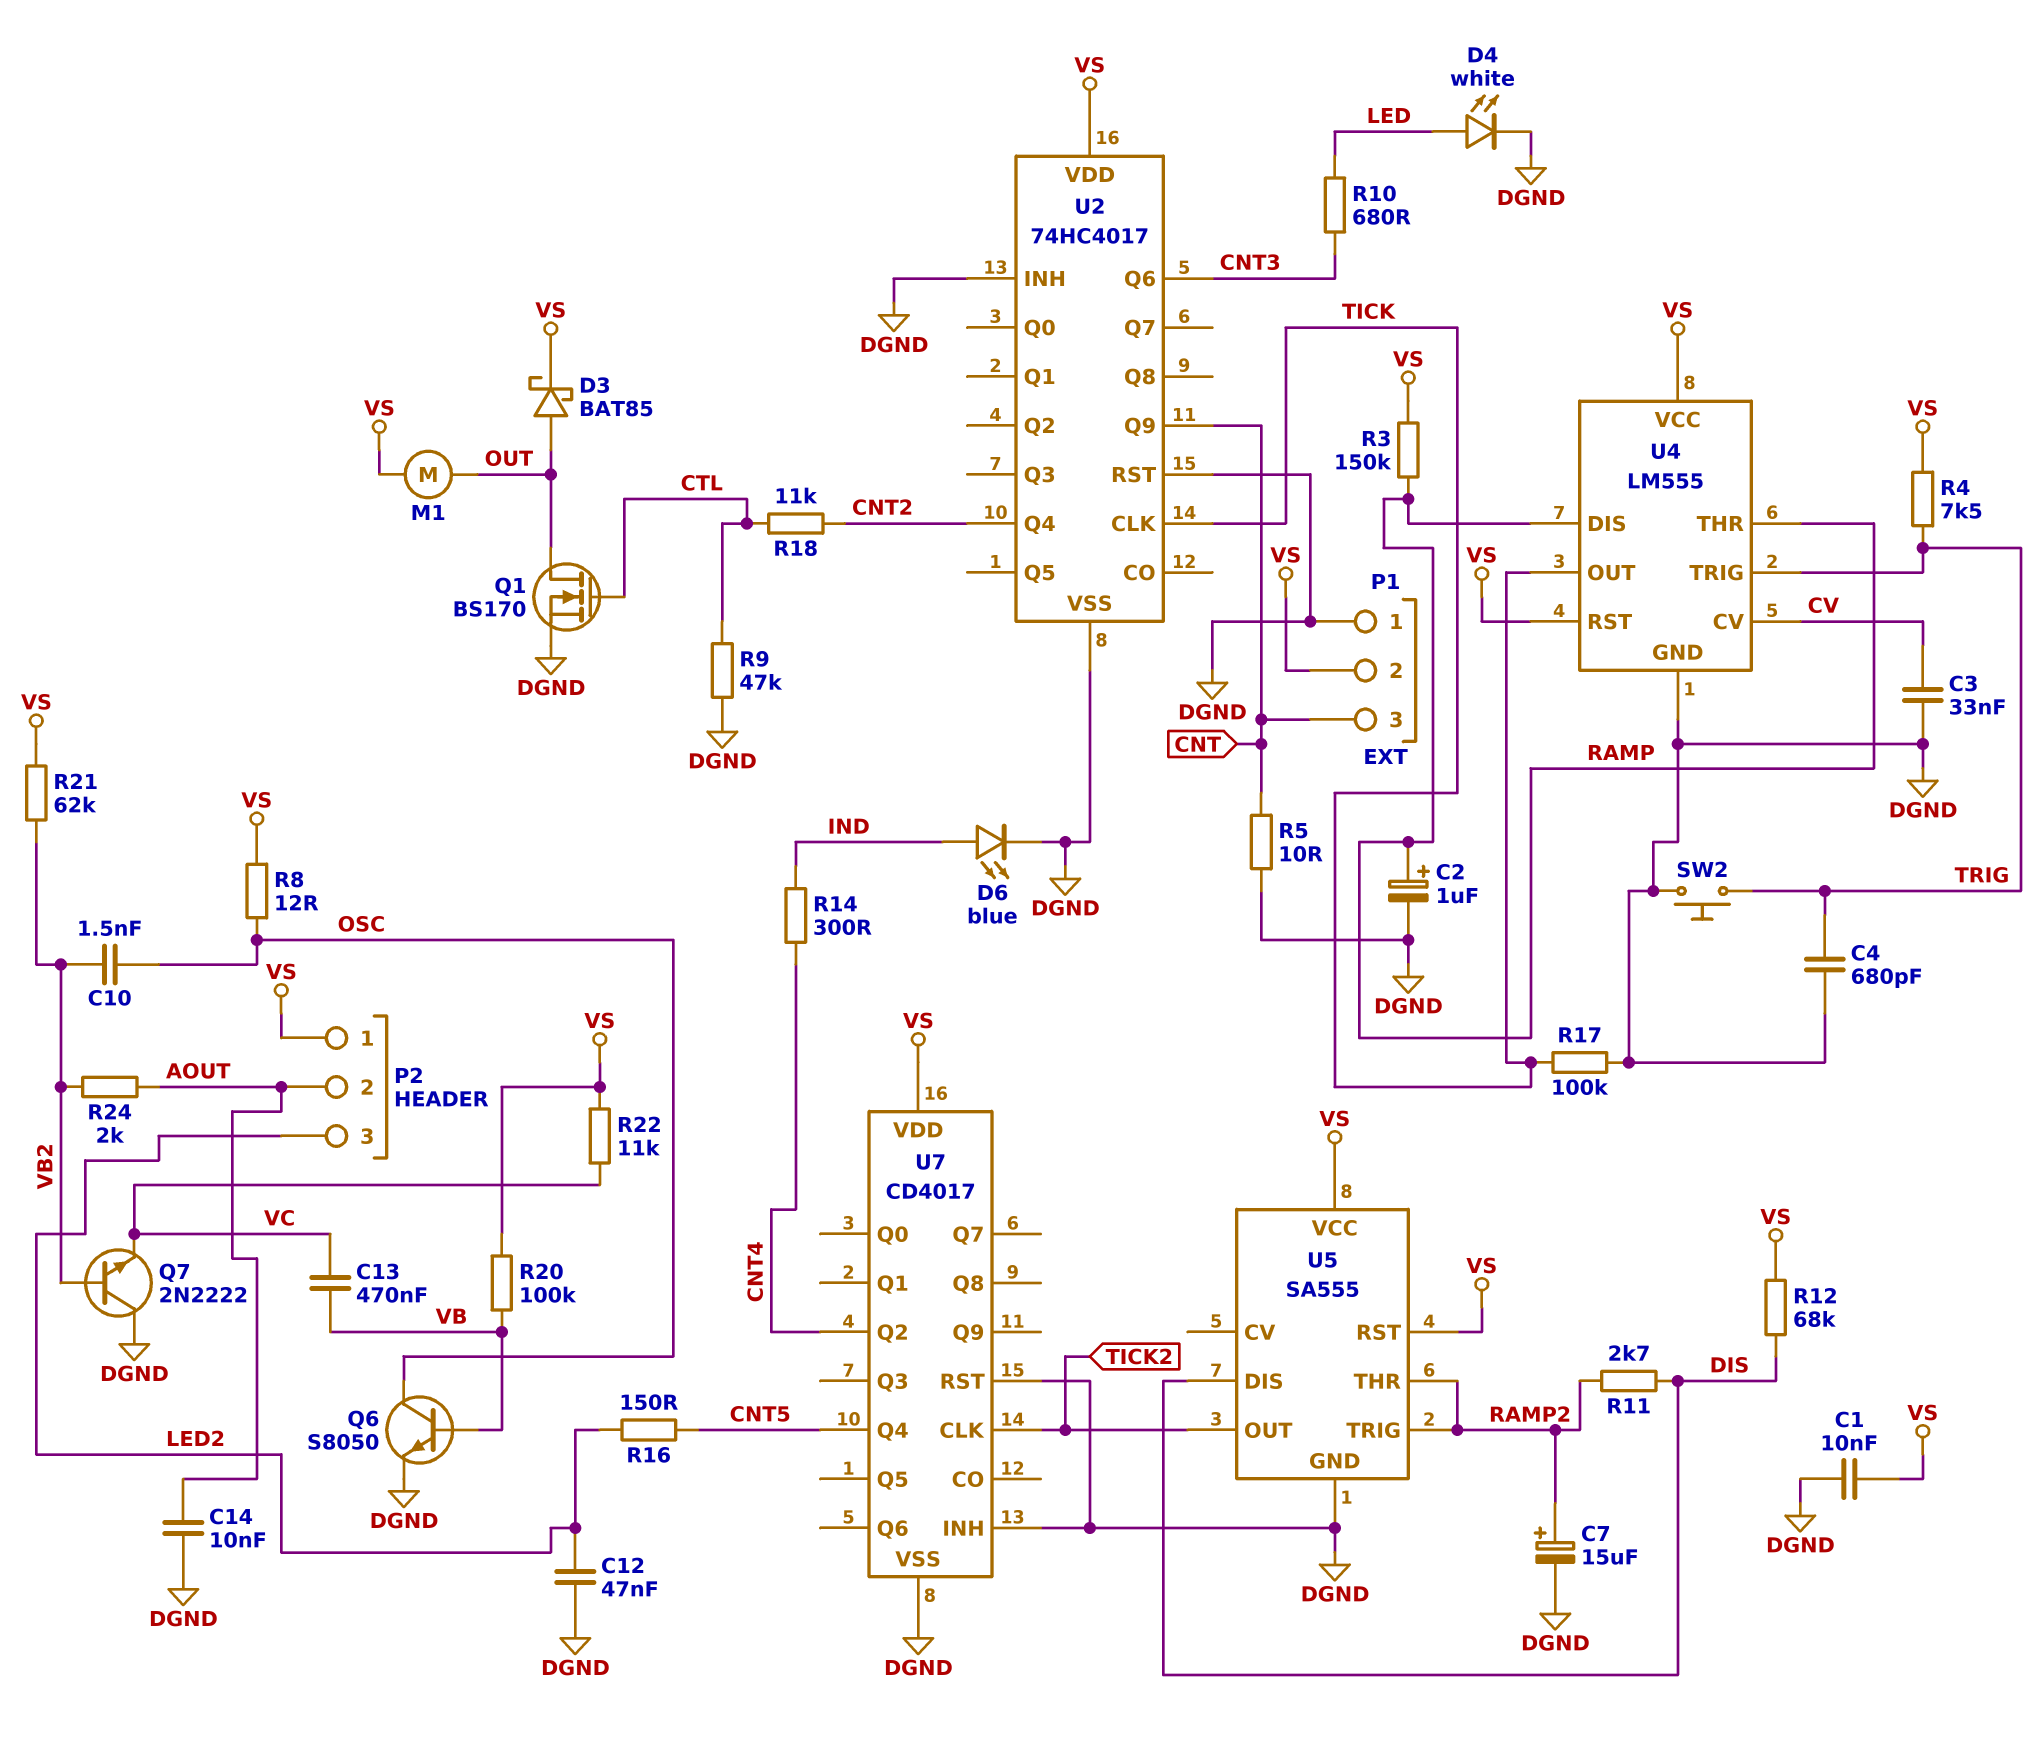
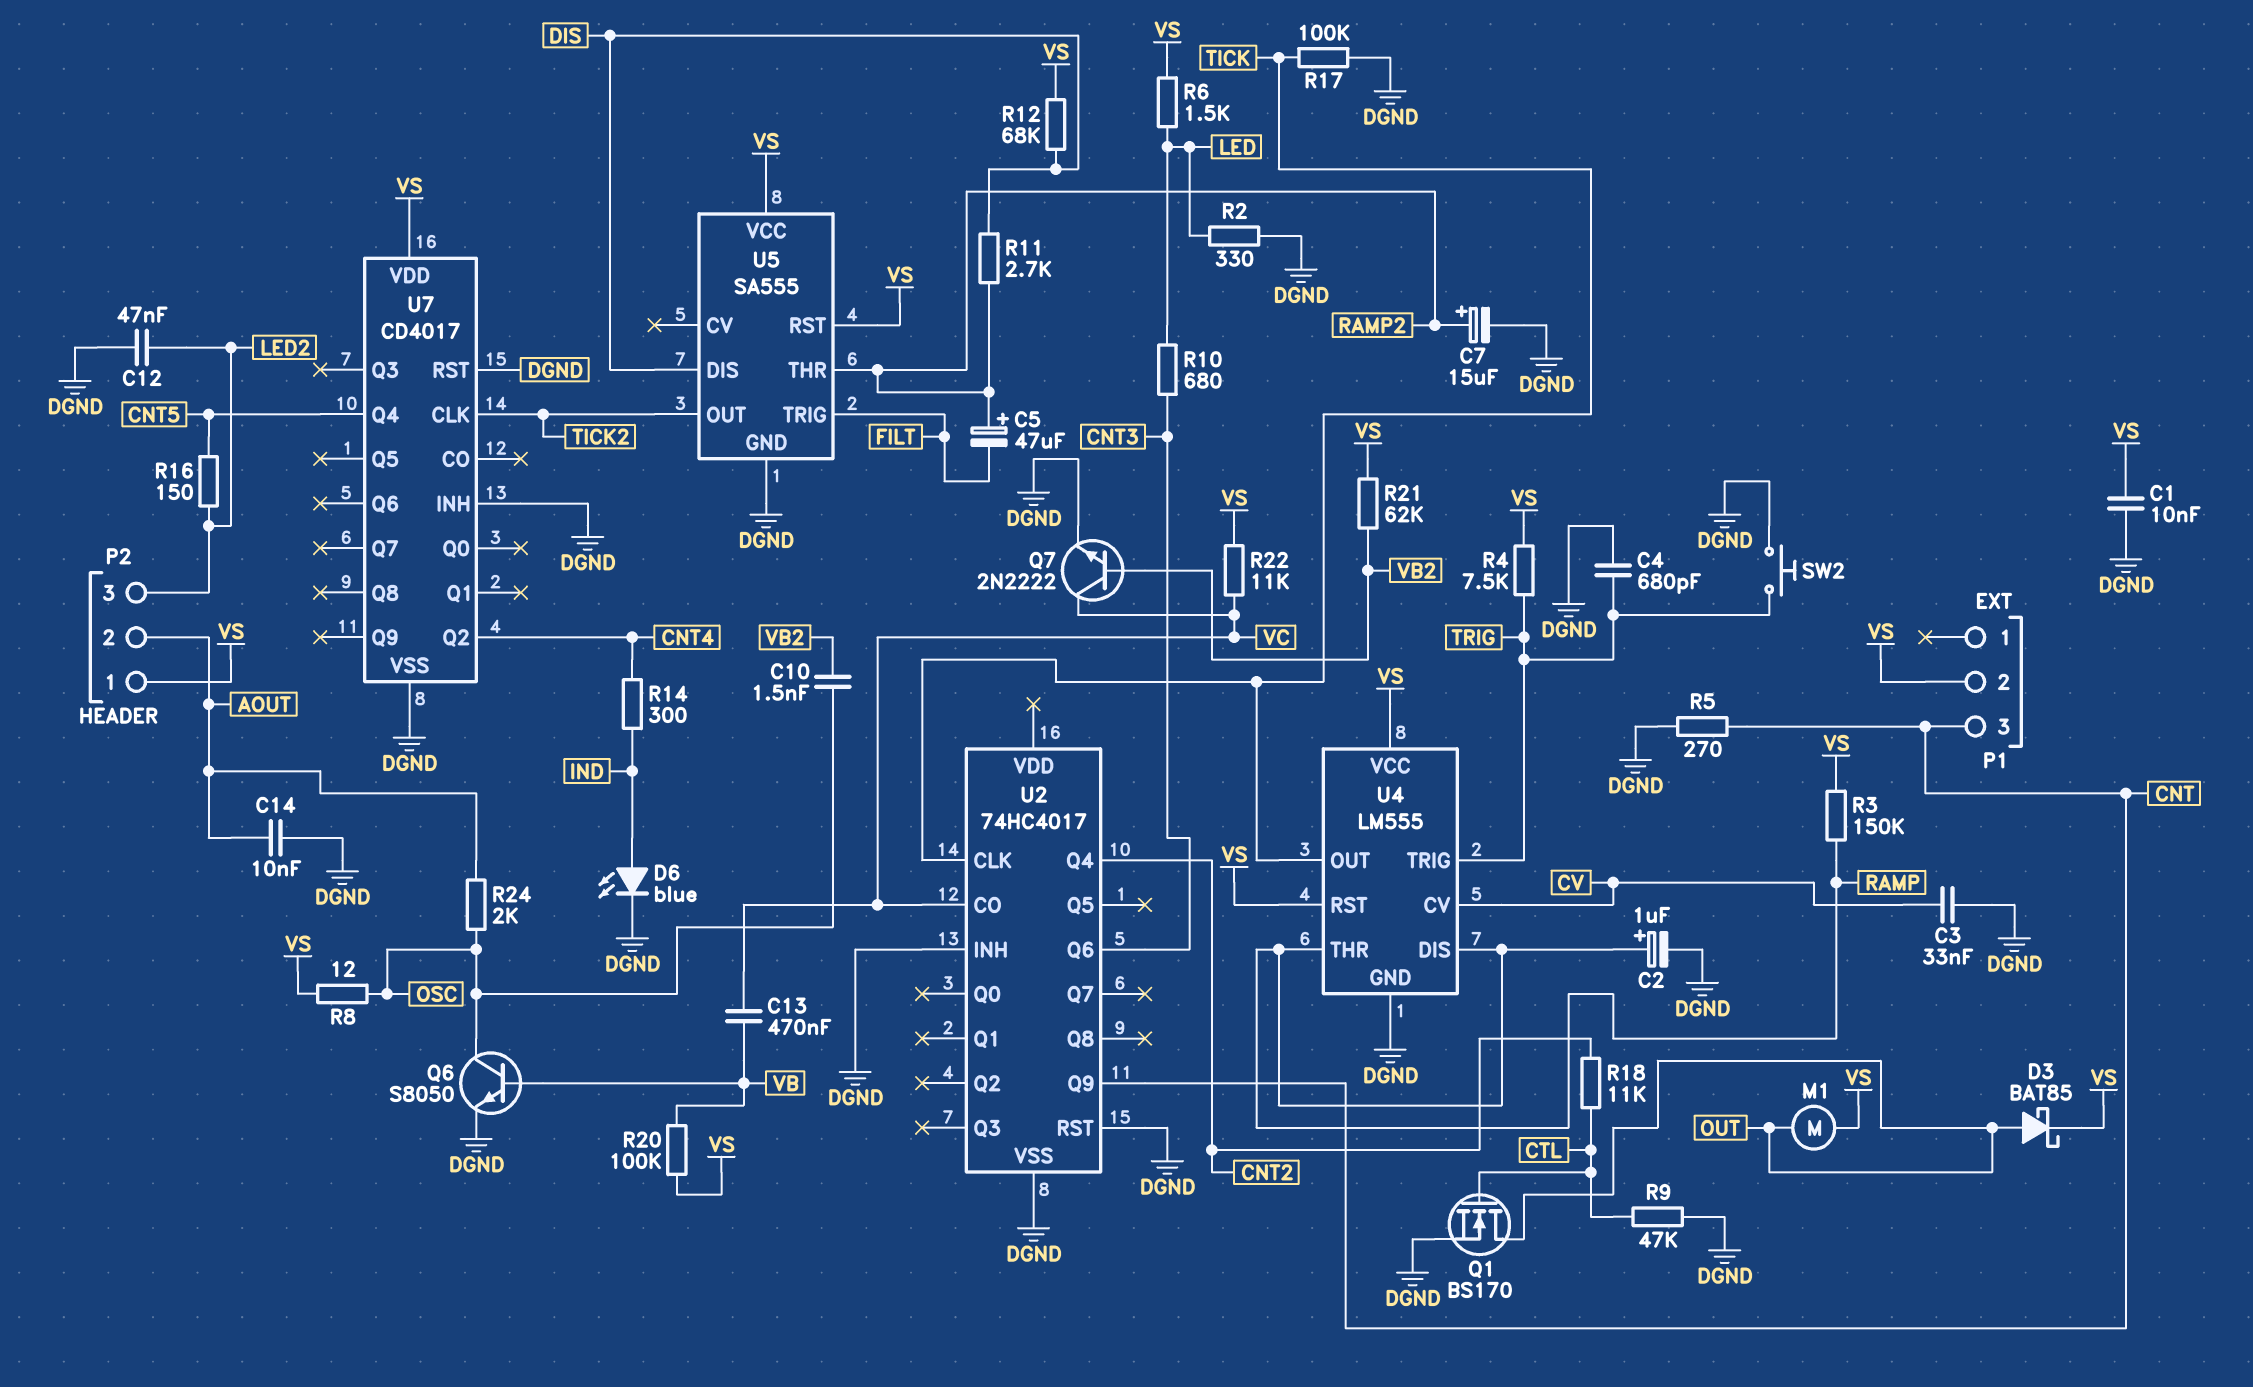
C5: none -> 47uF (plus RAMP2, minus FILT)
D4: LED white (A LED, K DGND) -> none
P1 pin 1: DGND -> none
Q7: NPN 2N2222 (B VB2, C DGND, E VC) -> NPN 2N2222 (B VB2, C VC, E DGND)
R2: none -> 330 (DGND, LED)
R5: 10 (CNT, DGND) -> 270 (CNT, DGND)
R6: none -> 1.5k (LED, VS)
R24: 2k (AOUT, VB2) -> 2k (AOUT, OSC)
U2 pin CO: none -> VC
U2 pin VDD: VS -> none
U5 pin TRIG: RAMP2 -> FILT

